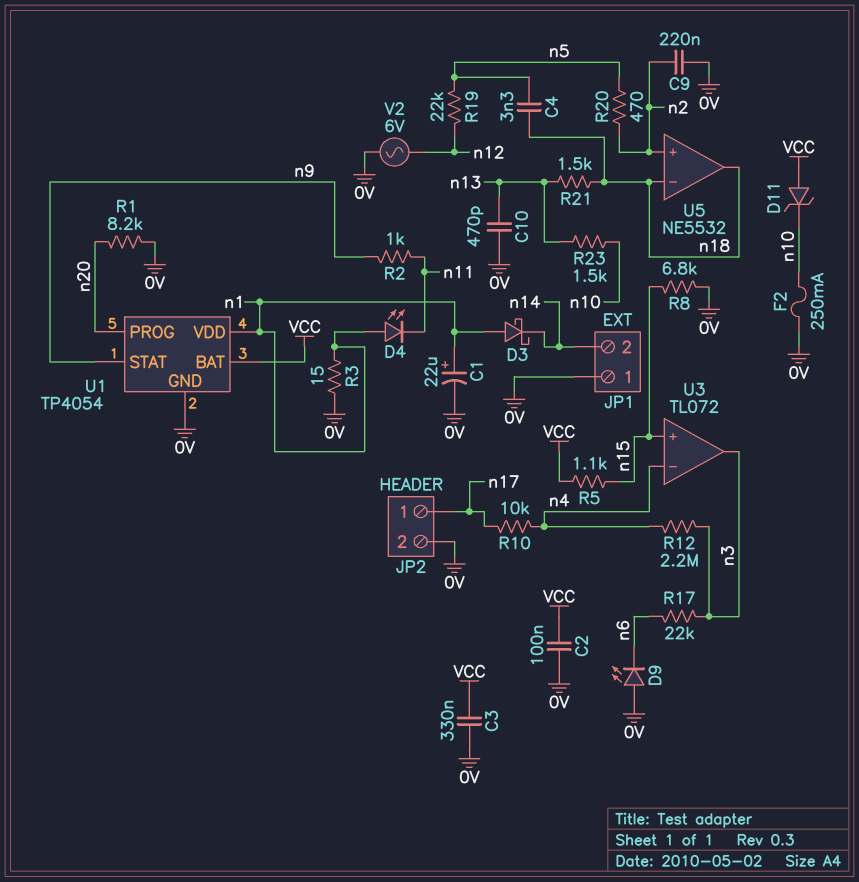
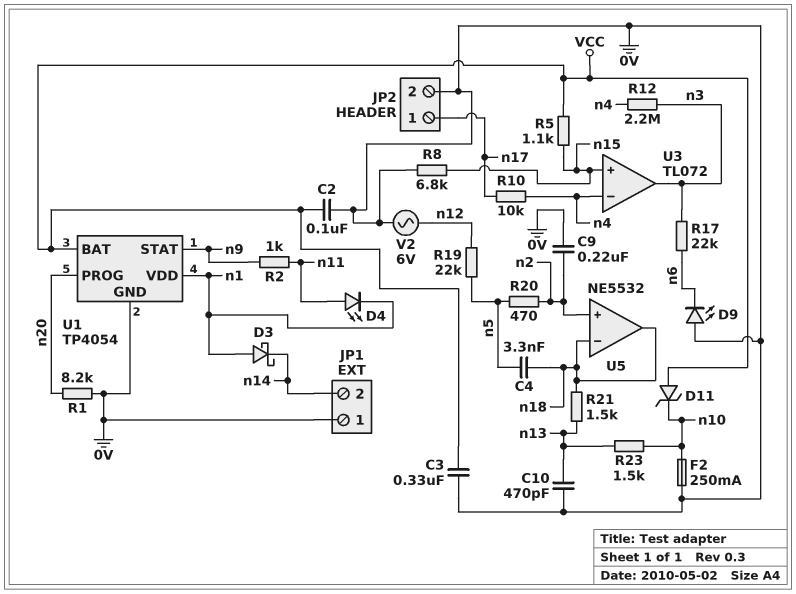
C1: 22uF (plus n1, minus 0V) -> none
D4: LED (A n1, K n11) -> LED (A n11, K n1)
R3: 15 (0V, n1) -> none

